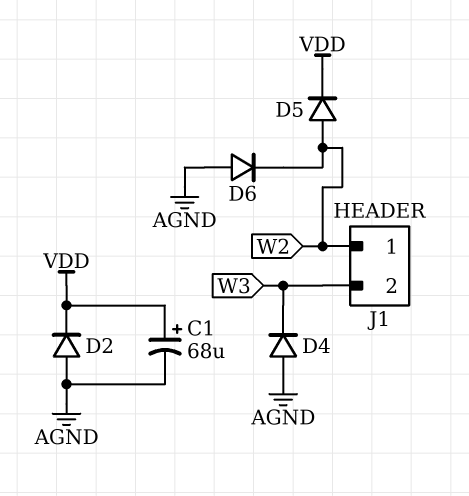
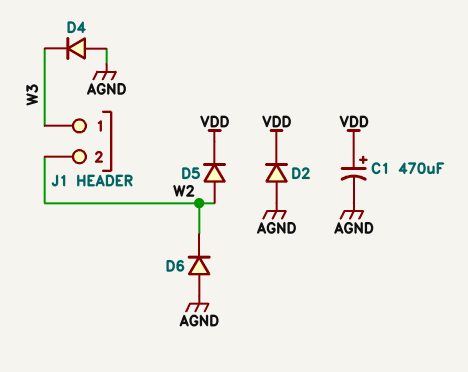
C1: 68uF (plus VDD, minus AGND) -> 470uF (plus VDD, minus AGND)
J1 pin 1: W2 -> W3
J1 pin 2: W3 -> W2

